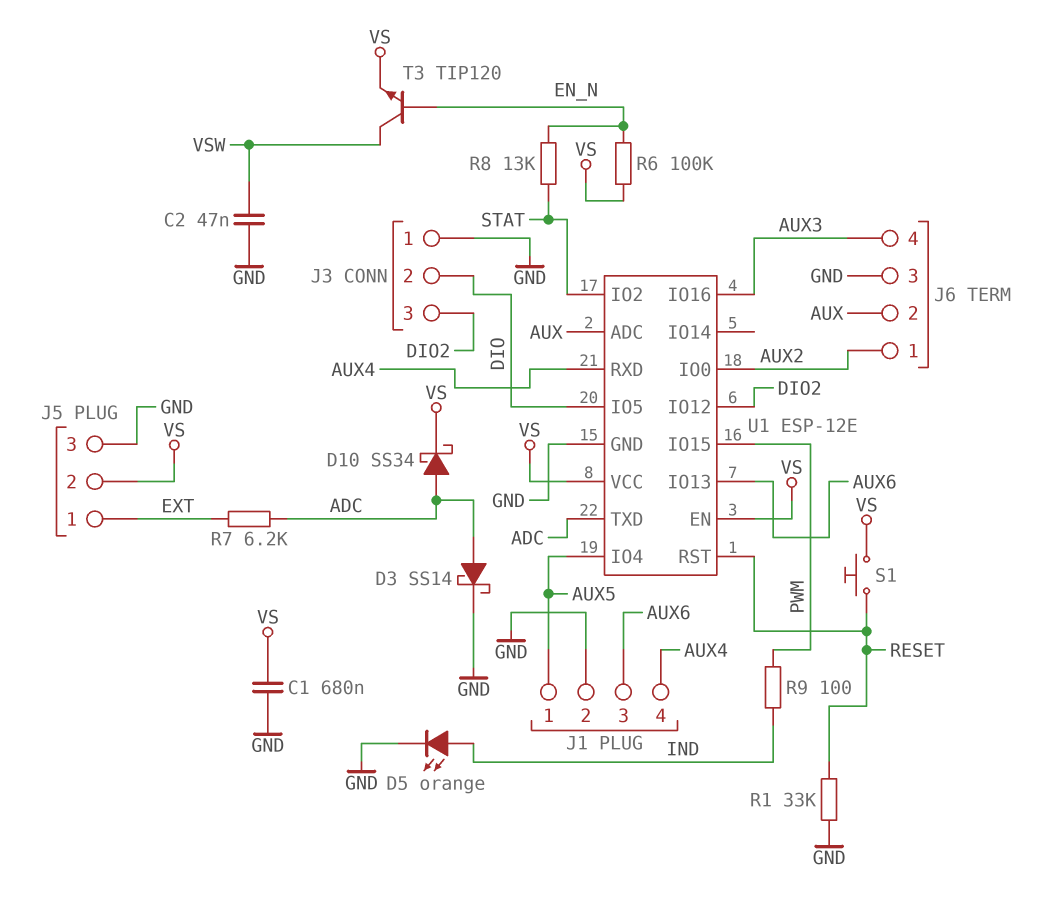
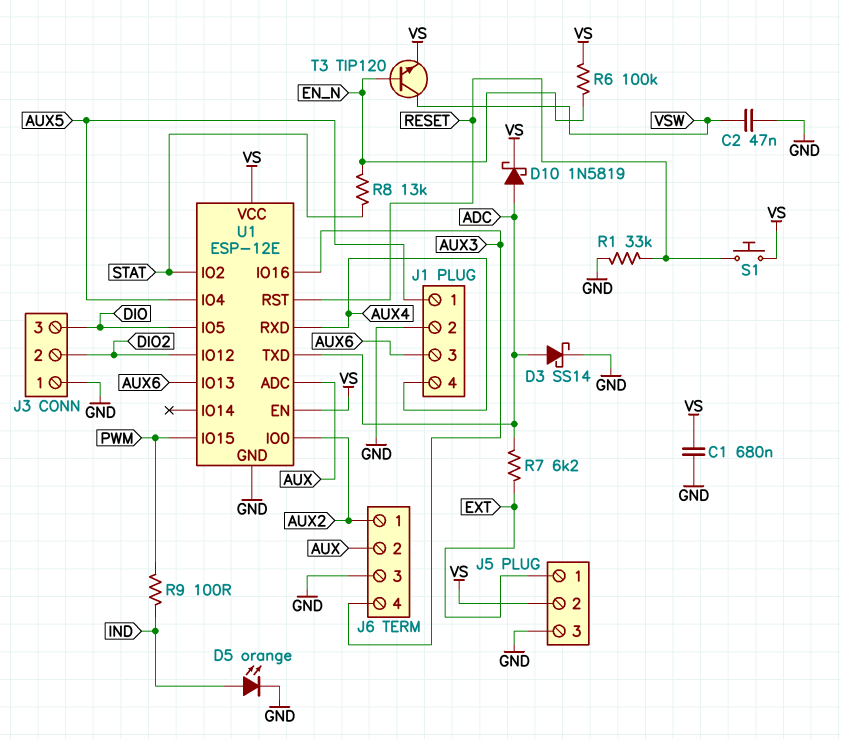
D10: schottky SS34 (A ADC, K VS) -> schottky 1N5819 (A ADC, K VS)
J3 pin 2: DIO -> DIO2
J3 pin 3: DIO2 -> DIO

